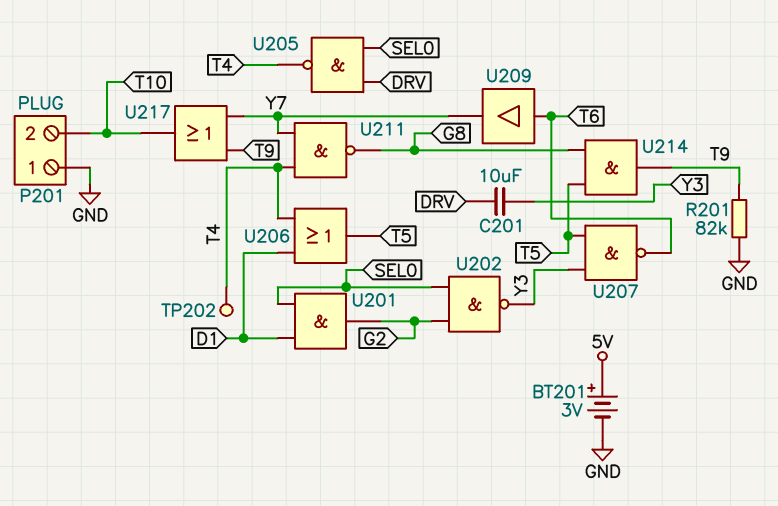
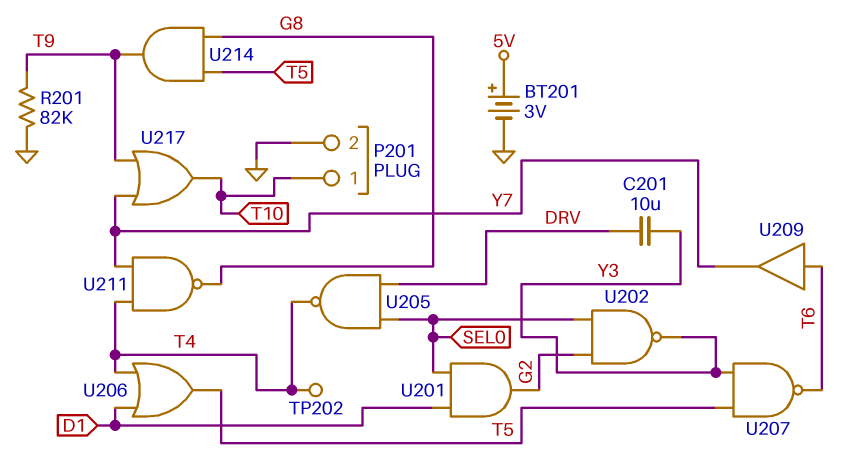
P201 pin 1: GND -> T10
P201 pin 2: T10 -> GND

